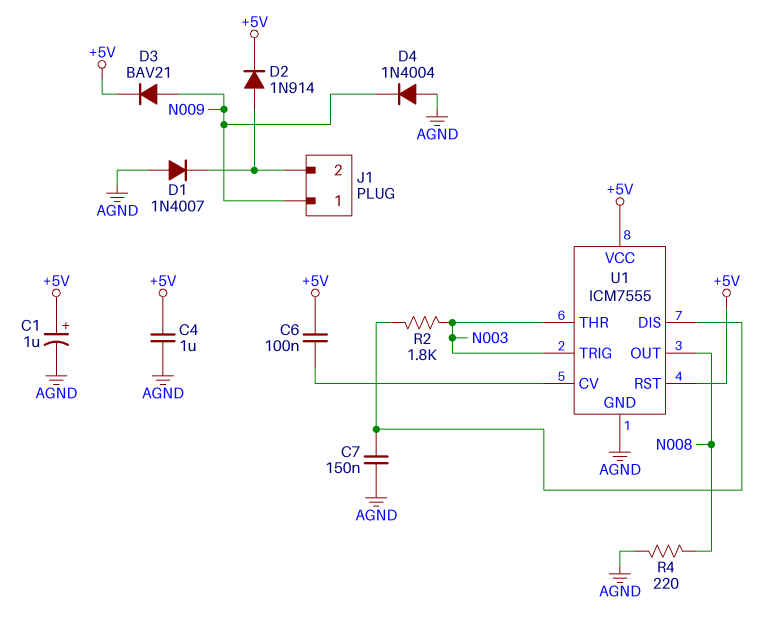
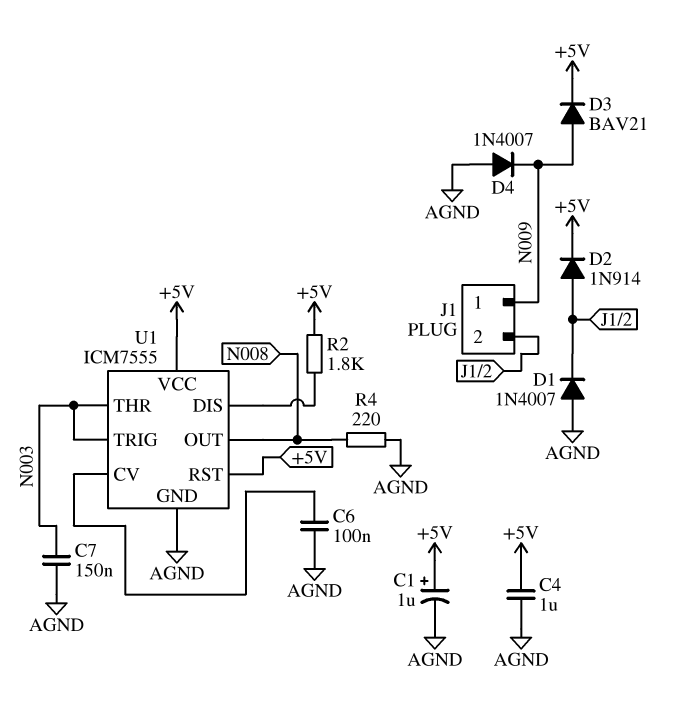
C6: 100nF (+5V, U1/CV) -> 100nF (AGND, U1/CV)
C7: 150nF (AGND, U1/DIS) -> 150nF (AGND, N003)
D4: diode 1N4004 (A AGND, K N009) -> diode 1N4007 (A AGND, K N009)
R2: 1.8k (N003, U1/DIS) -> 1.8k (+5V, U1/DIS)

